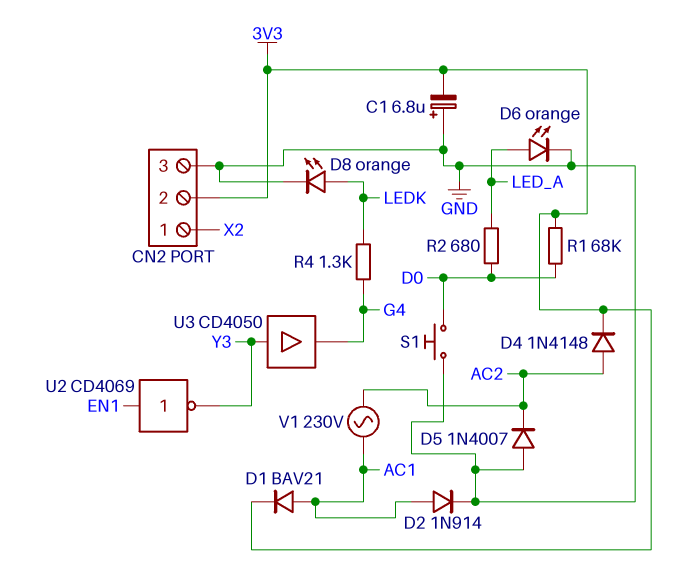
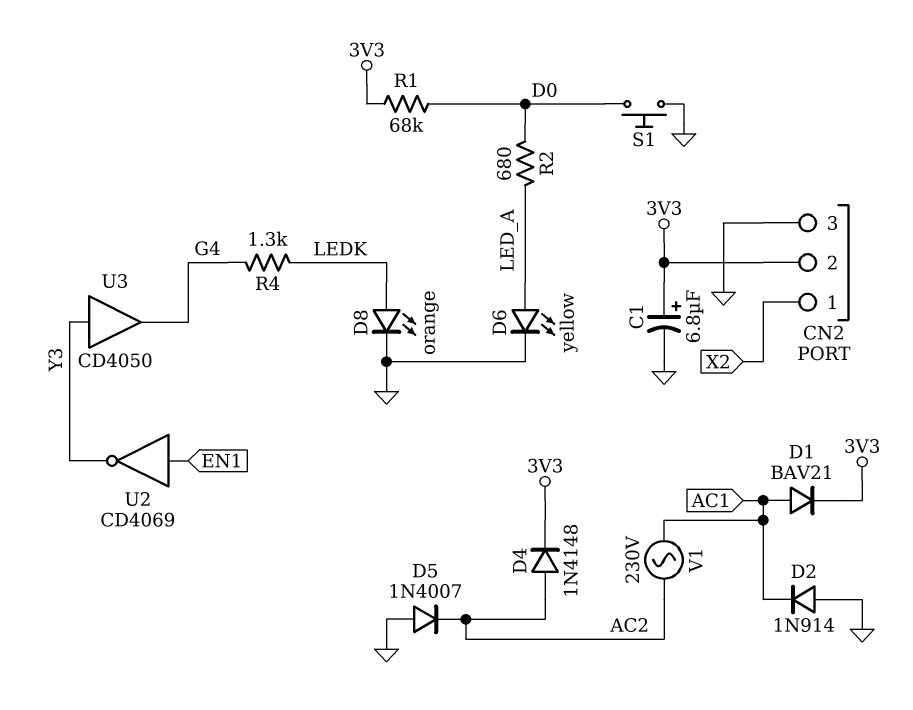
C1: 6.8uF (plus GND, minus 3V3) -> 6.8uF (plus 3V3, minus GND)
D2: diode 1N914 (A AC1, K GND) -> diode 1N914 (A GND, K AC1)
D6: LED orange (A LED_A, K GND) -> LED yellow (A LED_A, K GND)

